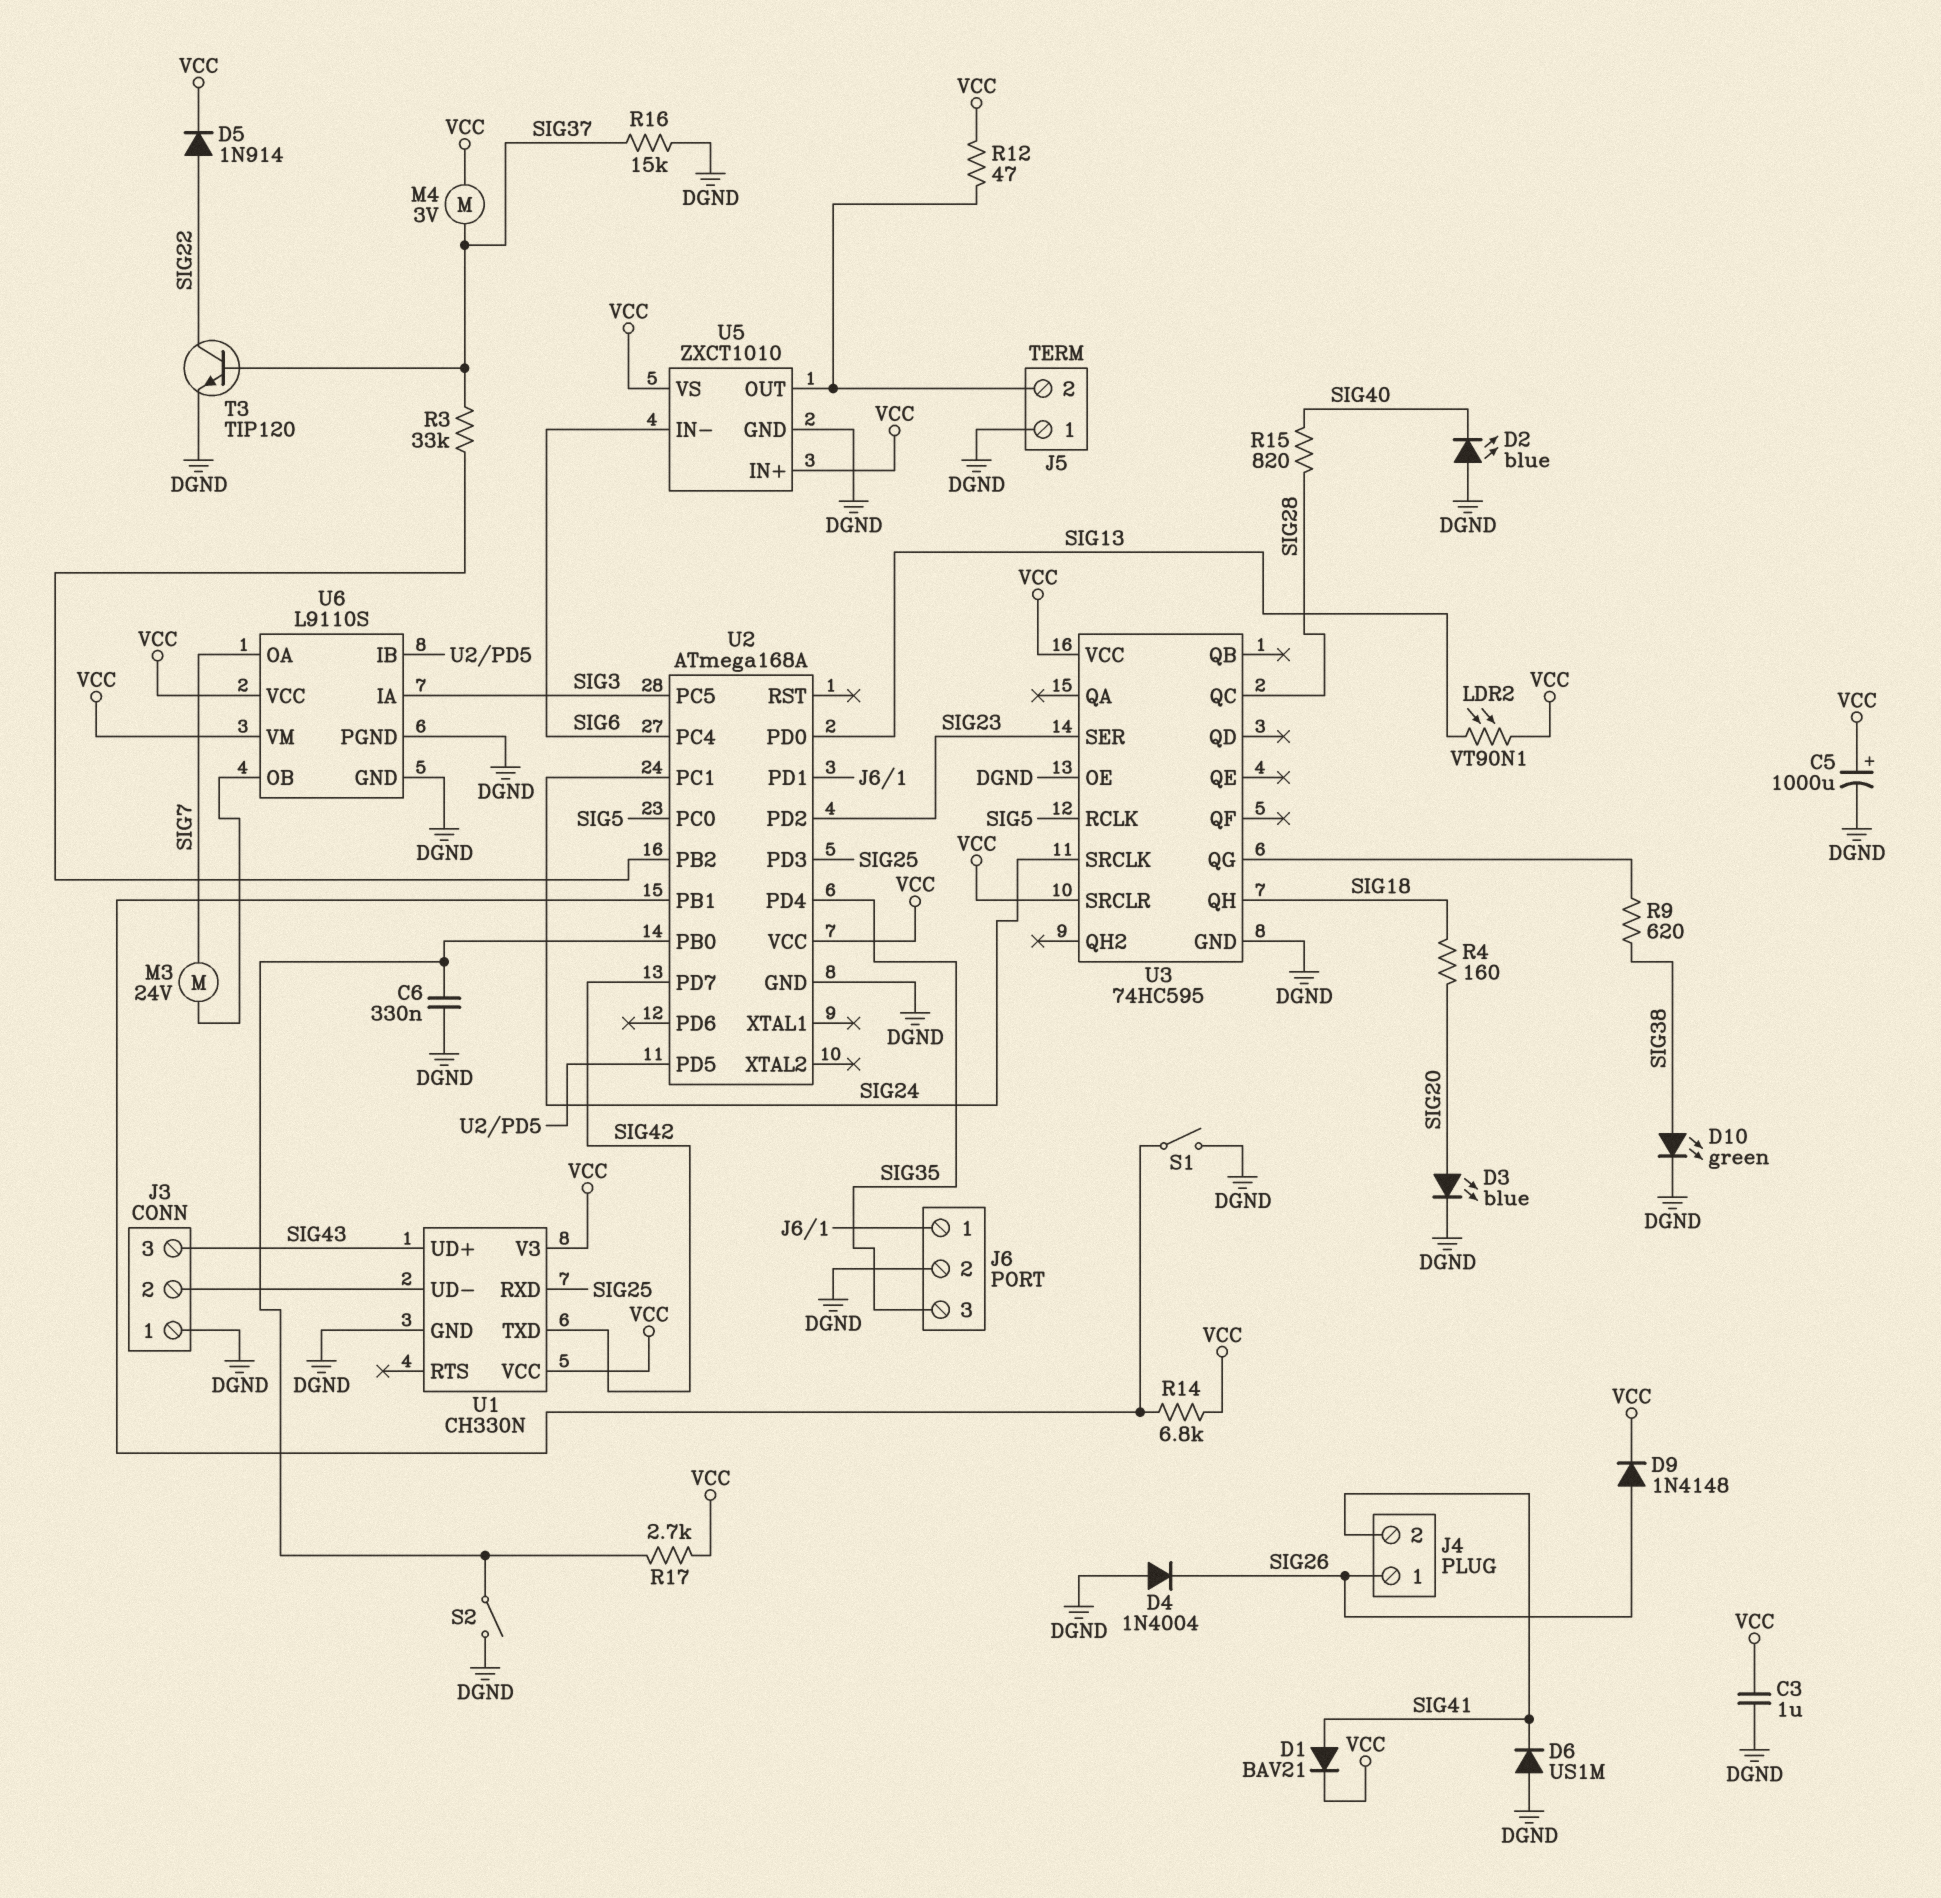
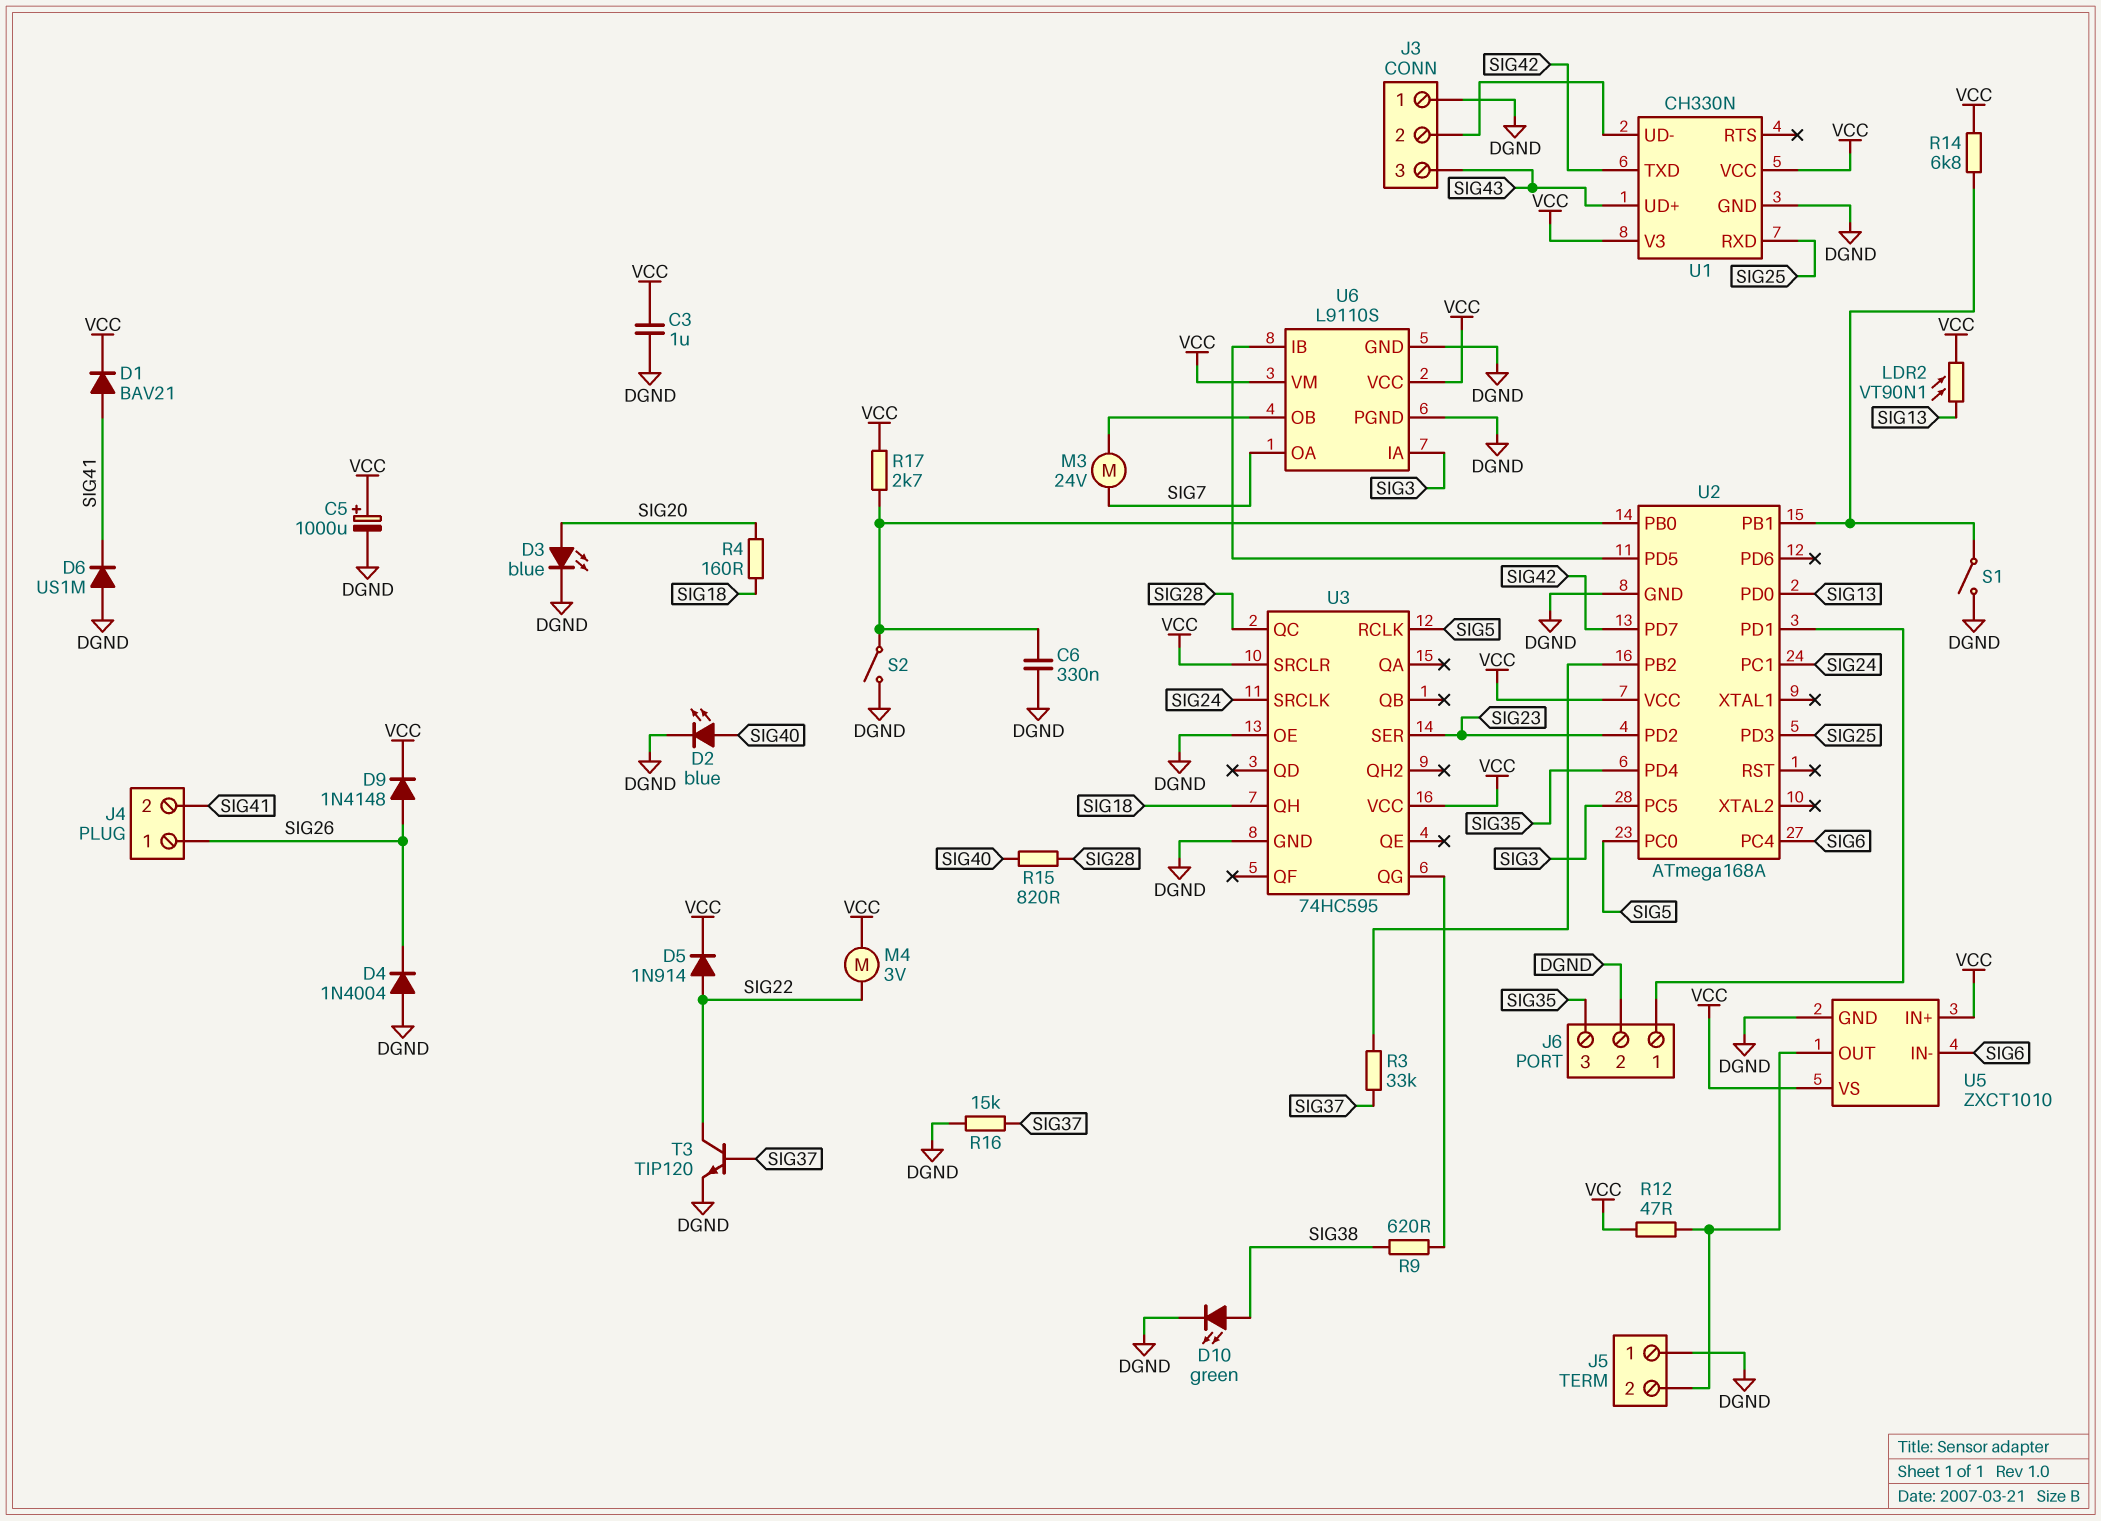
D2: LED blue (A DGND, K SIG40) -> LED blue (A SIG40, K DGND)
M4: motor 3V (SIG37, VCC) -> motor 3V (SIG22, VCC)

